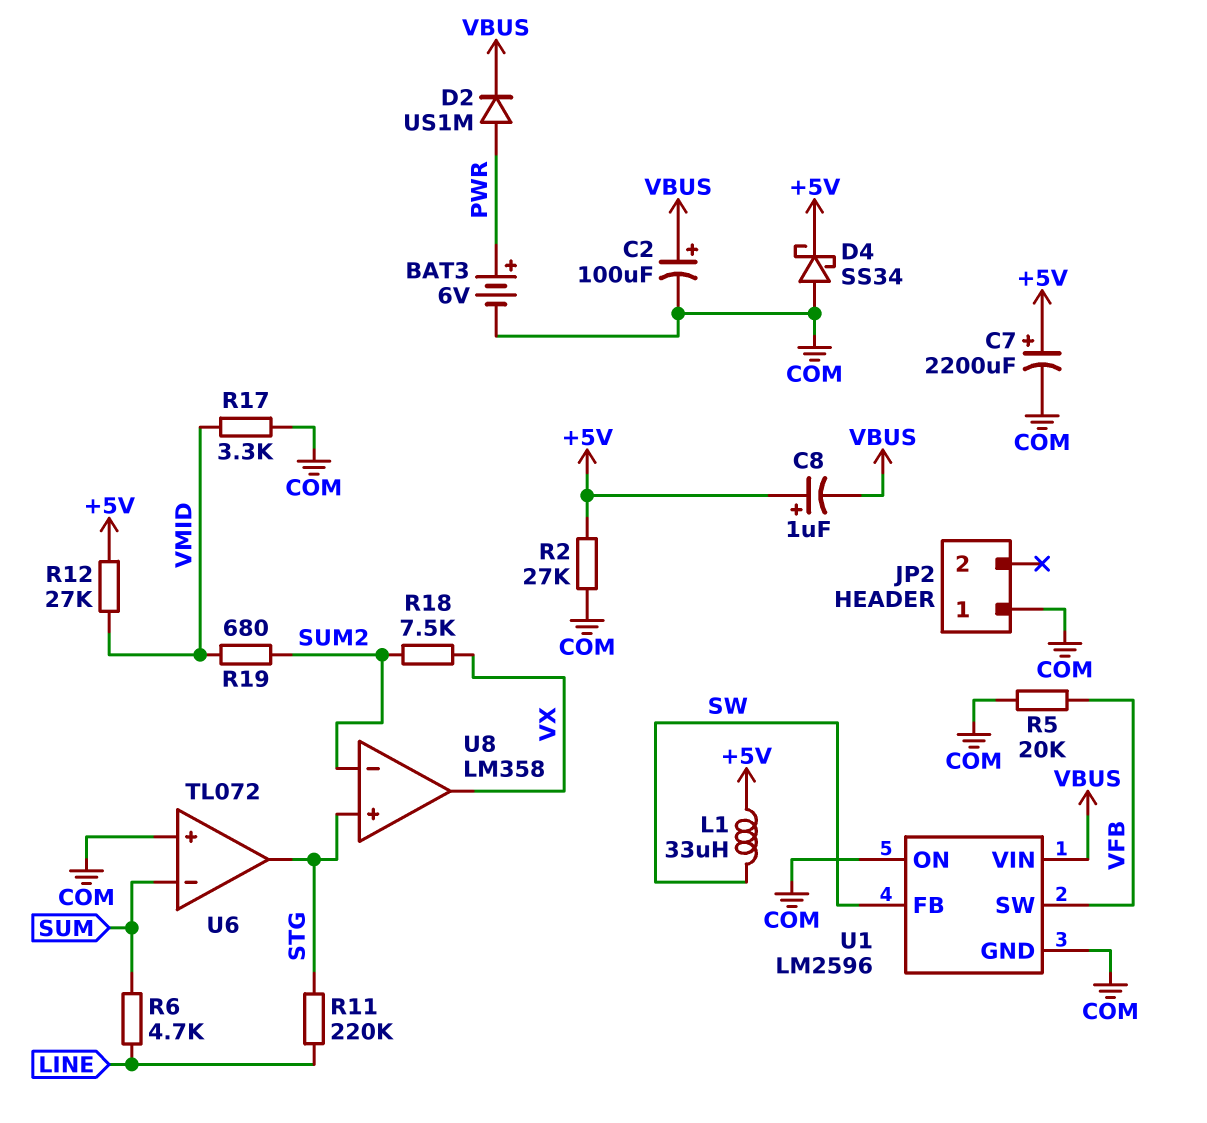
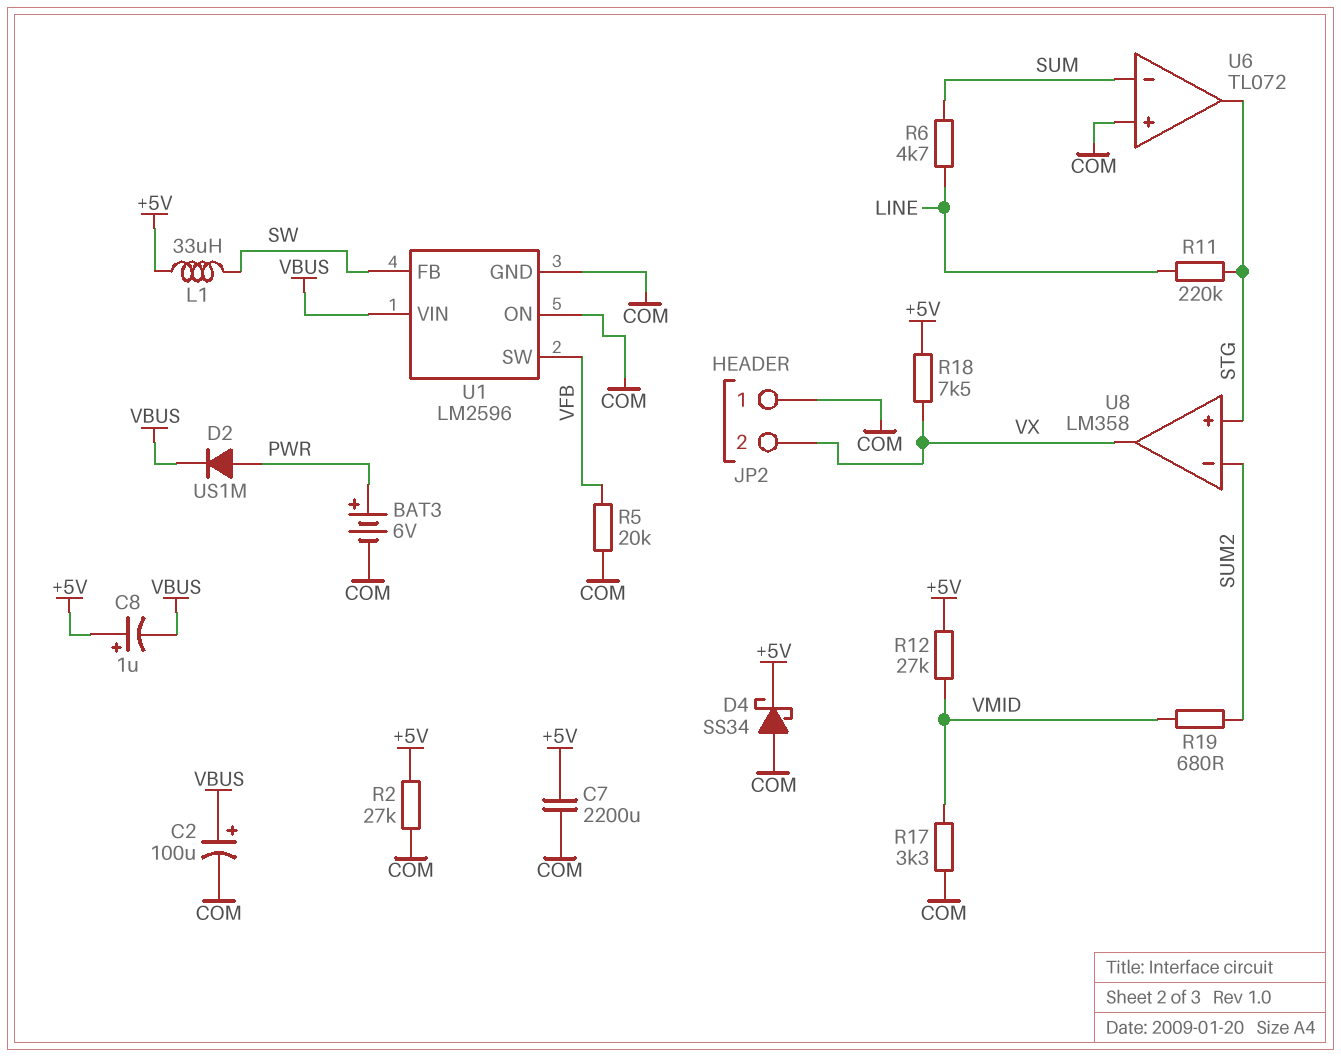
C7: 2200uF (plus +5V, minus COM) -> 2200uF (+5V, COM)
JP2 pin 2: none -> VX
R18: 7.5k (SUM2, VX) -> 7.5k (+5V, VX)

